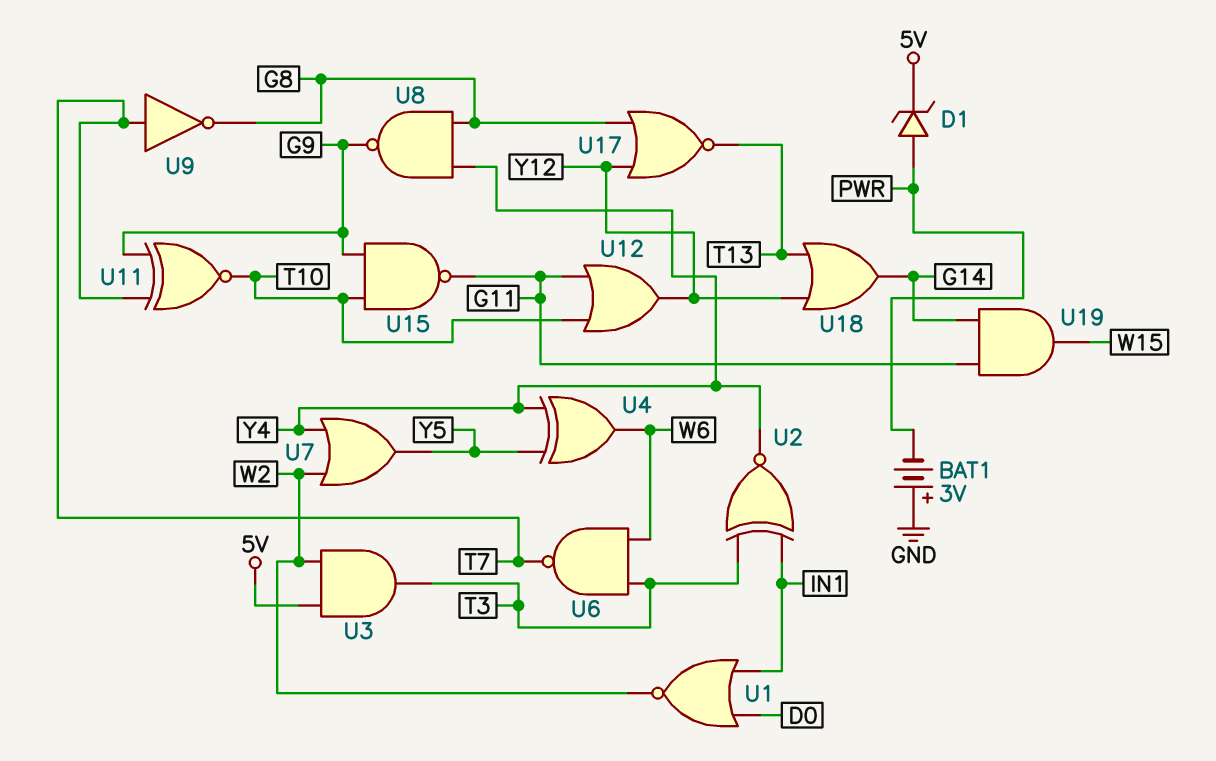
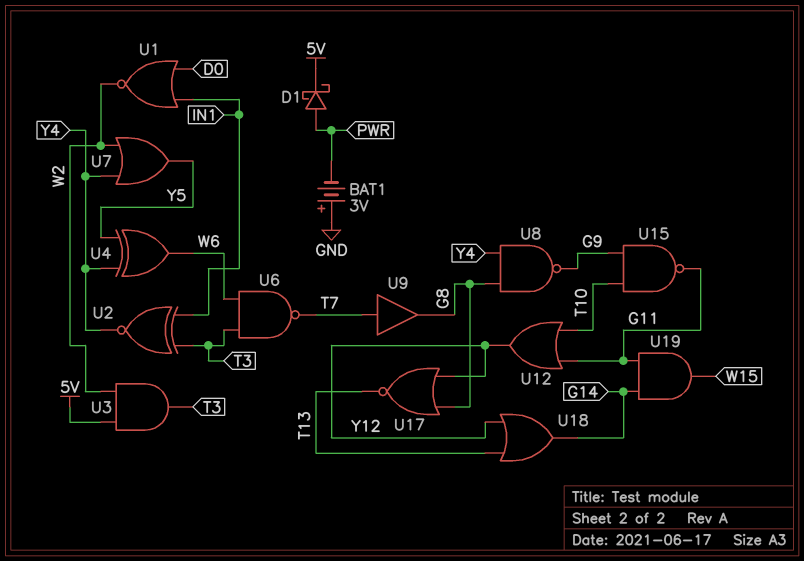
D1: zener (A PWR, K 5V) -> schottky (A PWR, K 5V)
U9: NOT (in T7, out G8) -> buffer (in T7, out G8)
U11: XNOR (in G9, in T7, out T10) -> none

